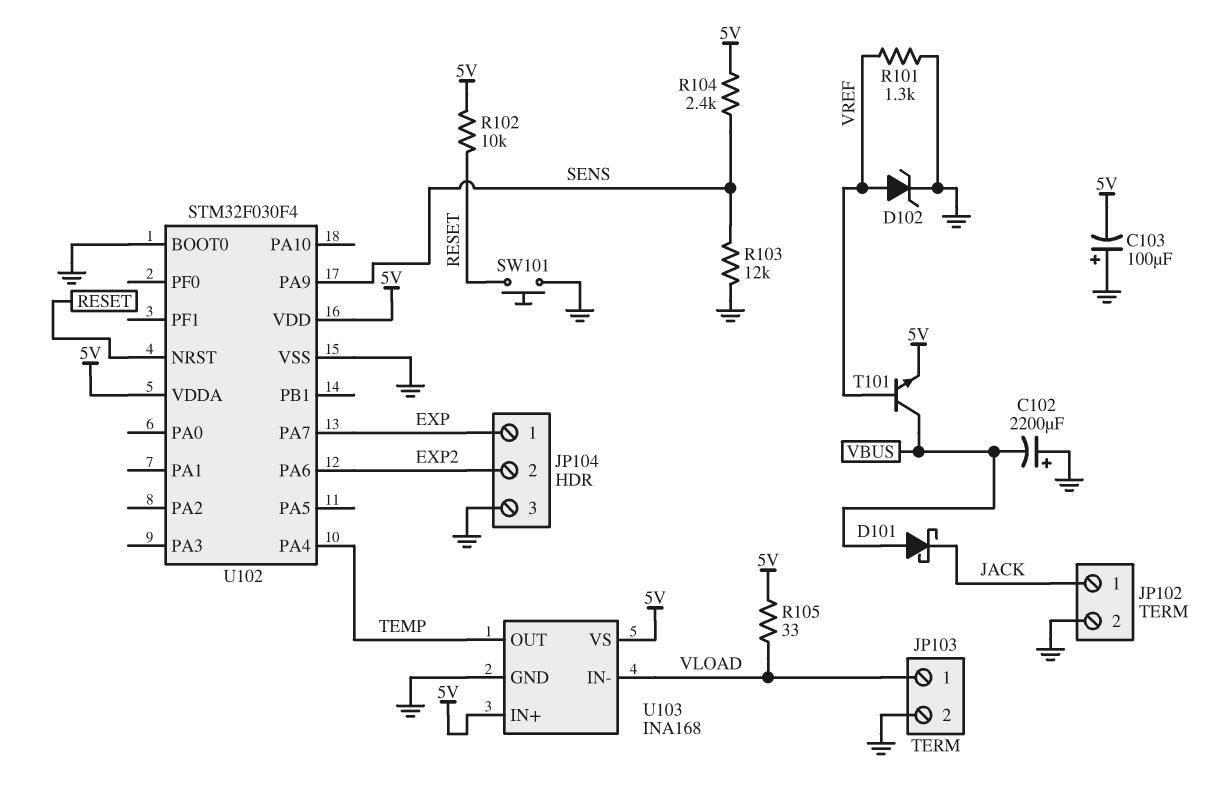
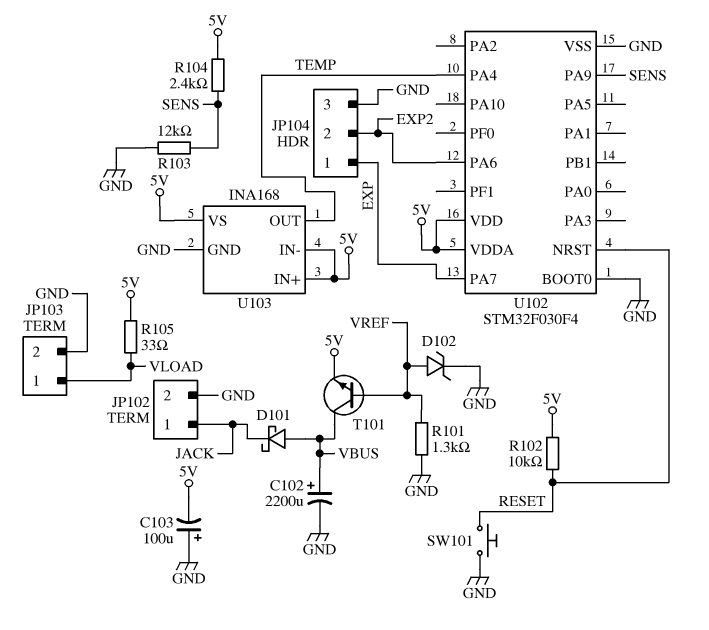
C102: 2200uF (plus GND, minus VBUS) -> 2200uF (plus VBUS, minus GND)
U103 pin IN-: VLOAD -> 5V

